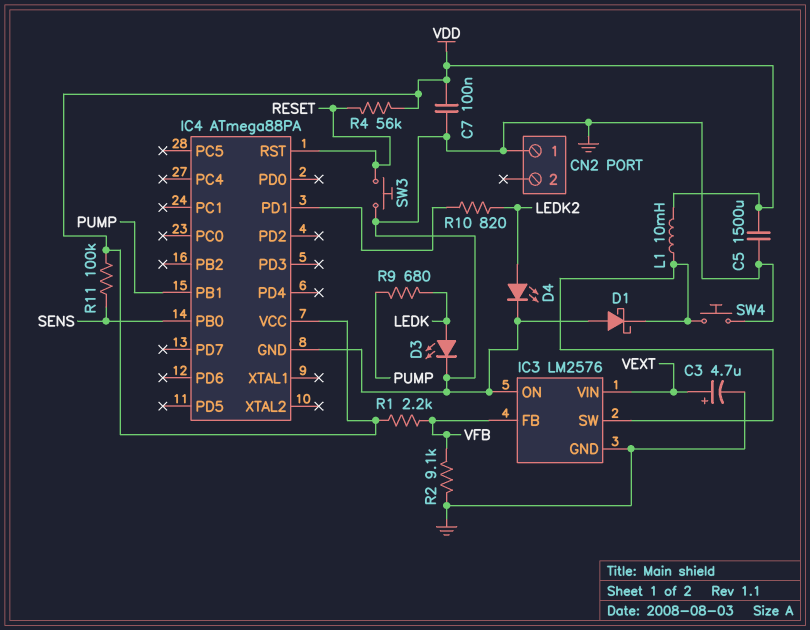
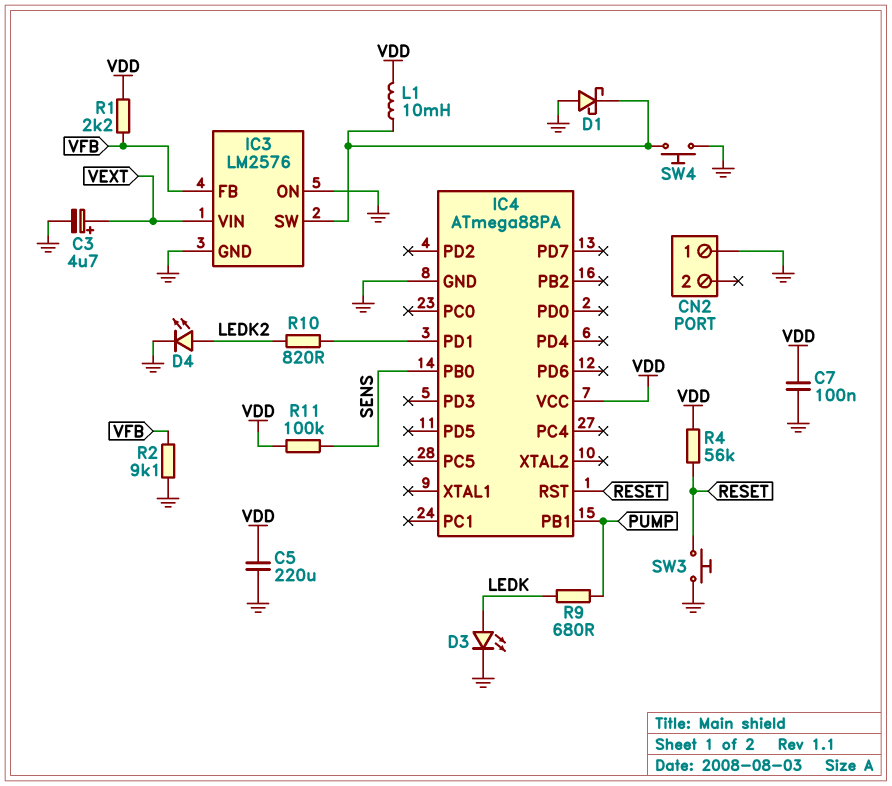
C5: 1500uF (GND, VDD) -> 220uF (GND, VDD)

